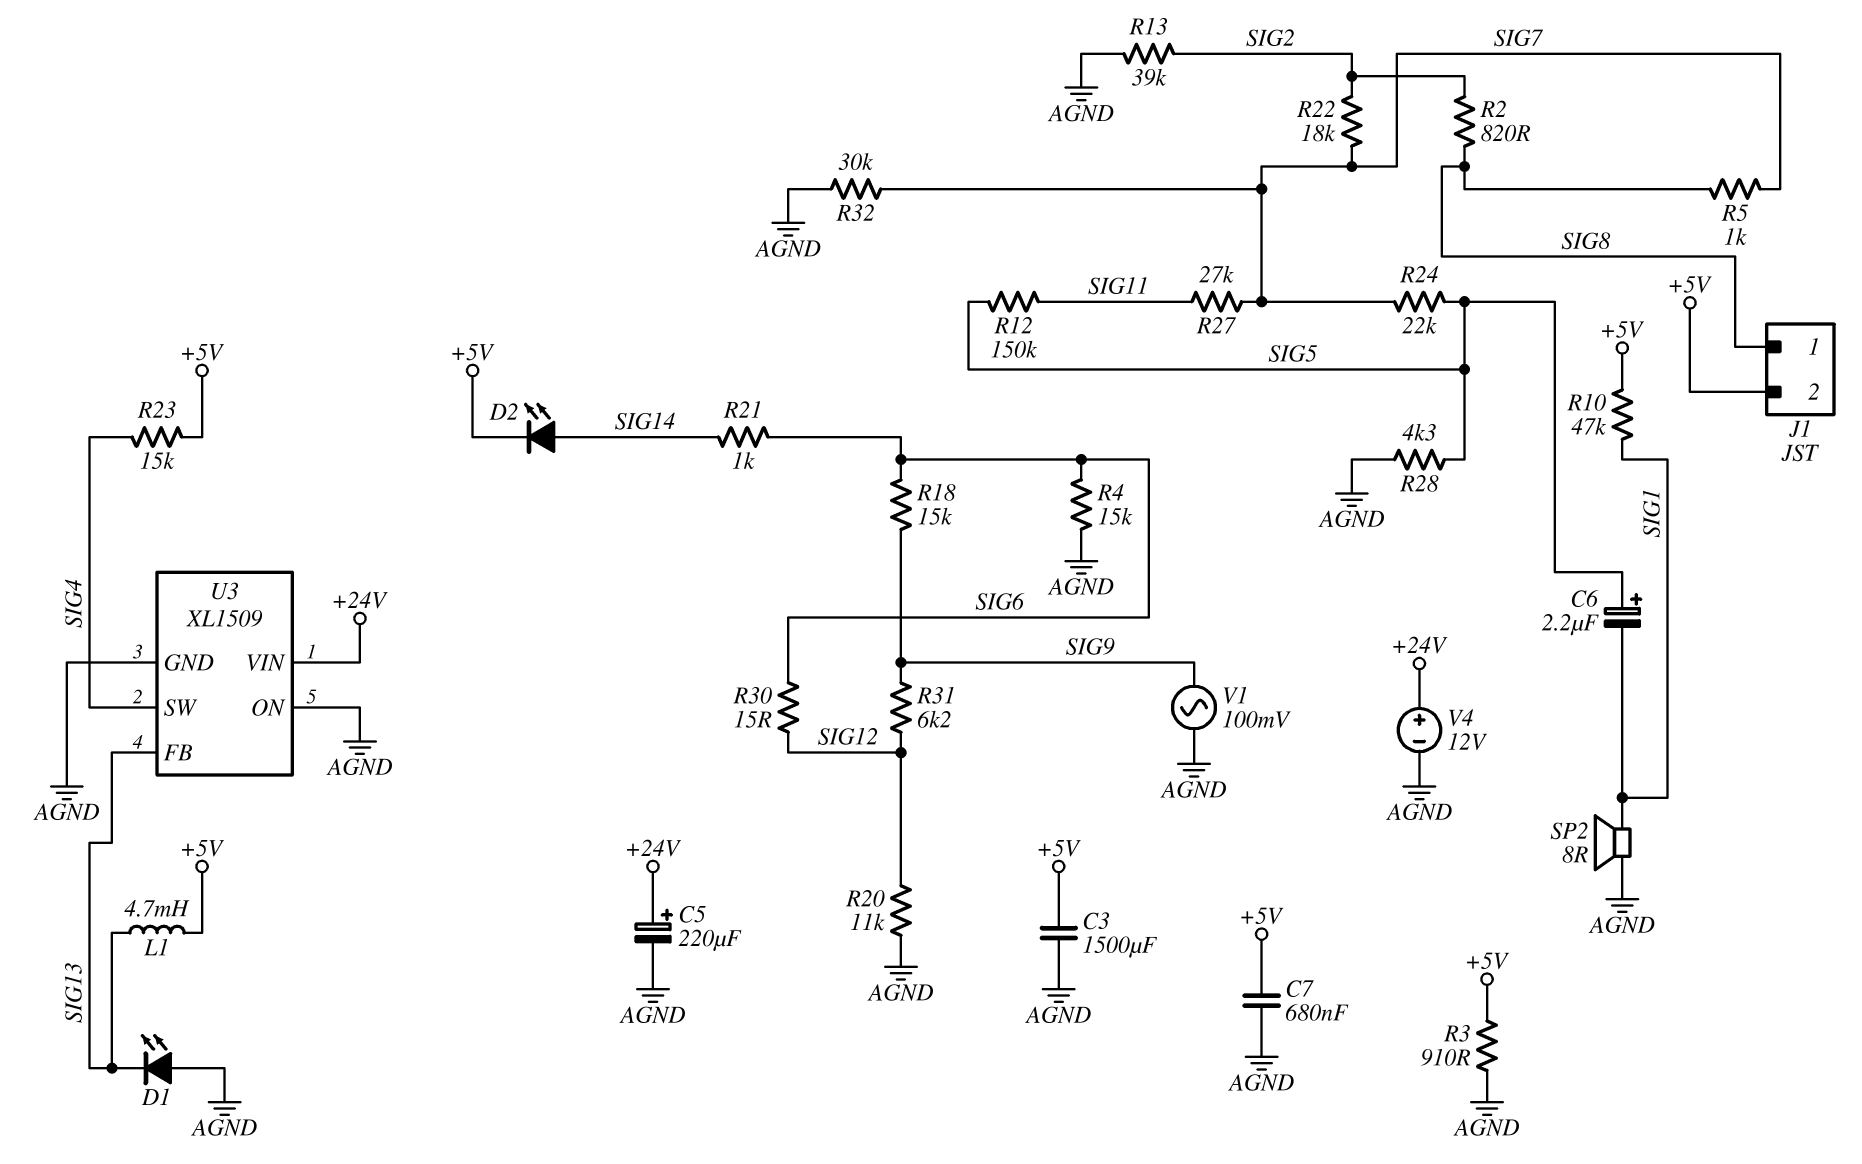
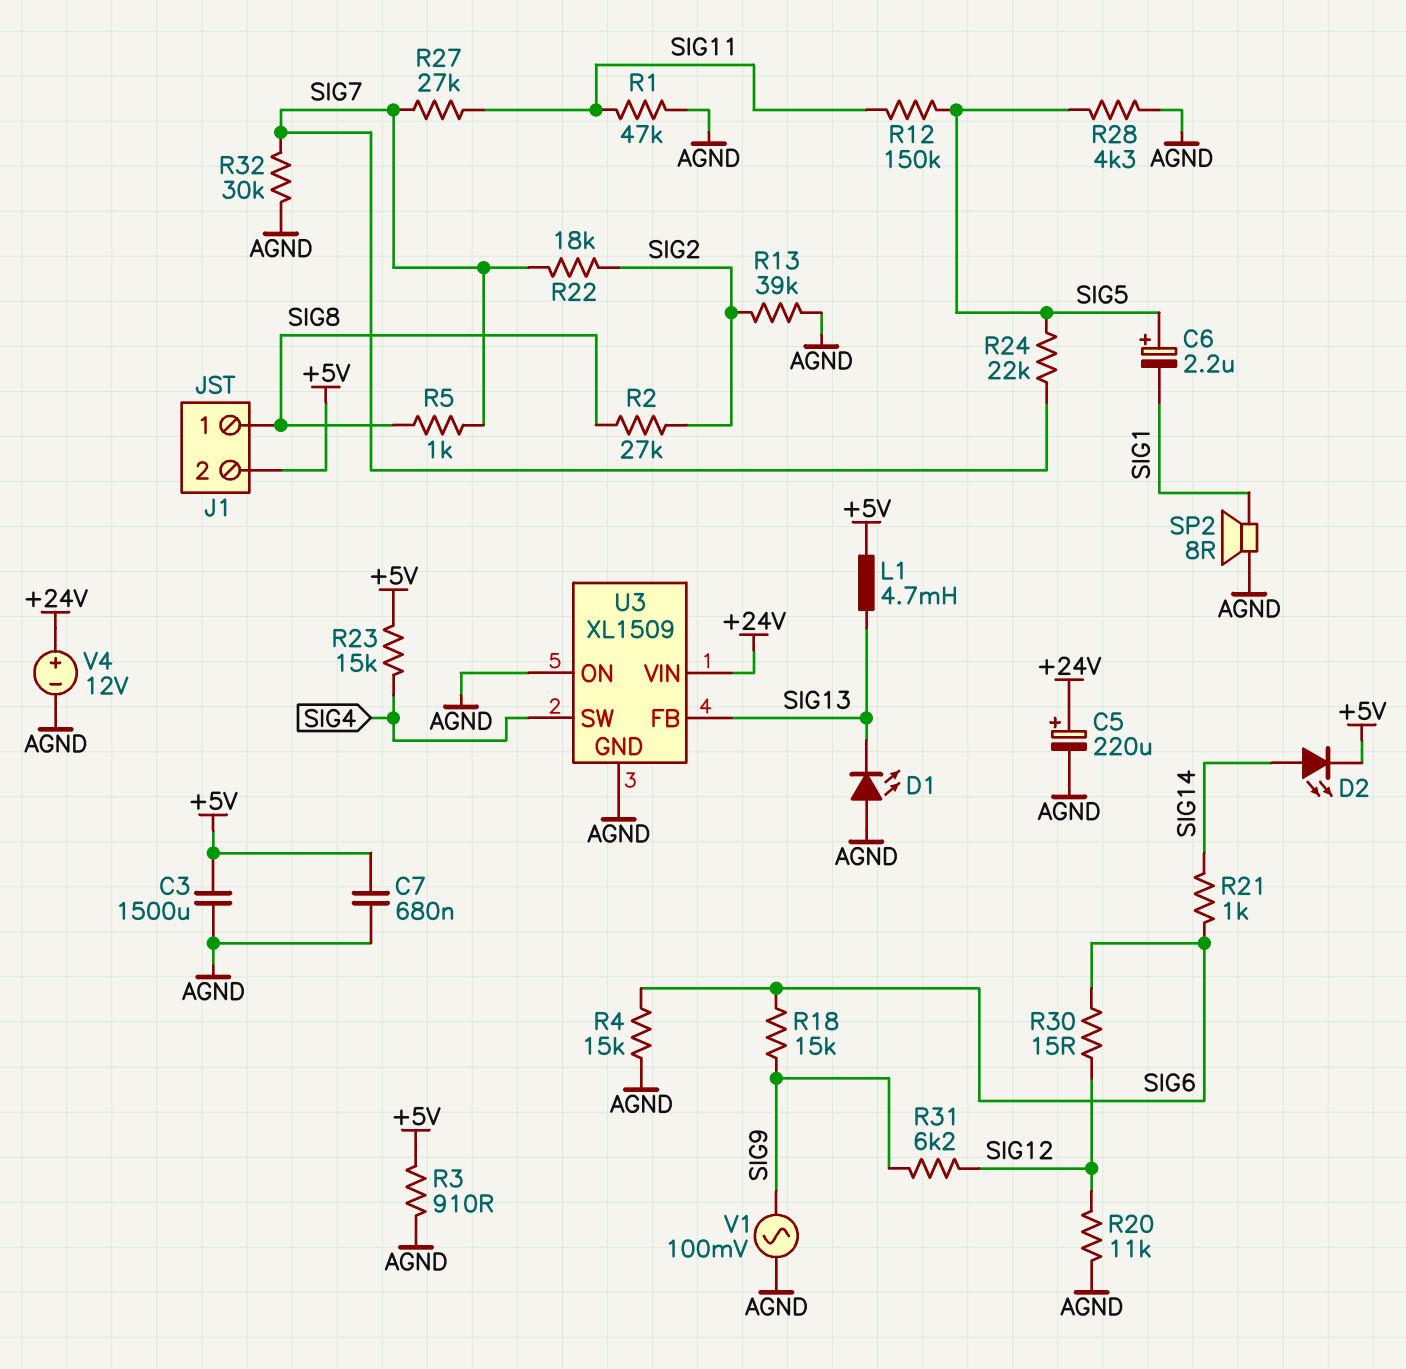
R1: none -> 47k (AGND, SIG11)
R2: 820 (SIG2, SIG8) -> 27k (SIG2, SIG8)
R10: 47k (+5V, SIG1) -> none

